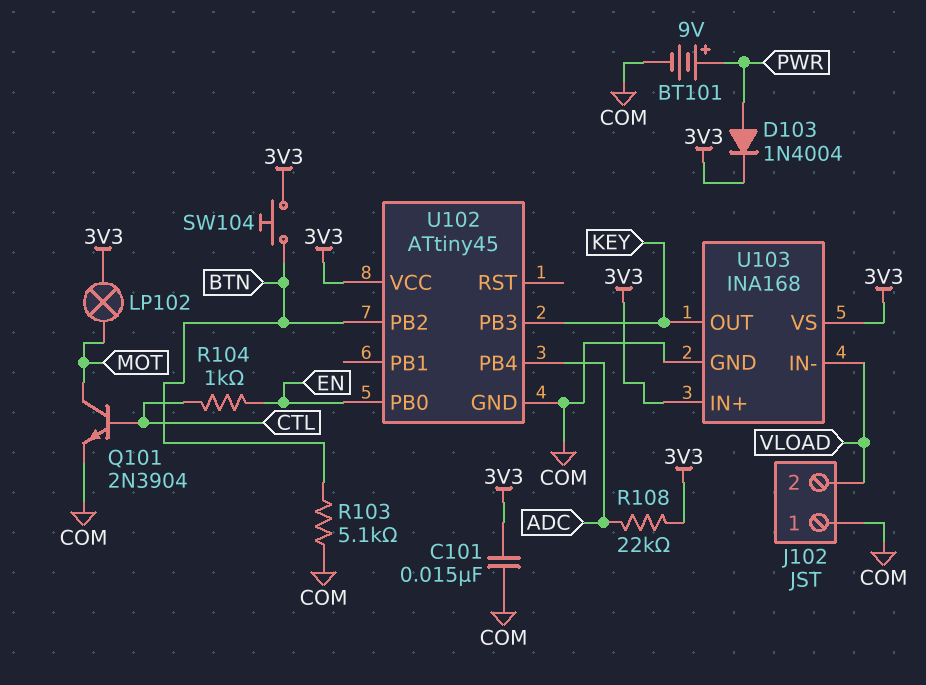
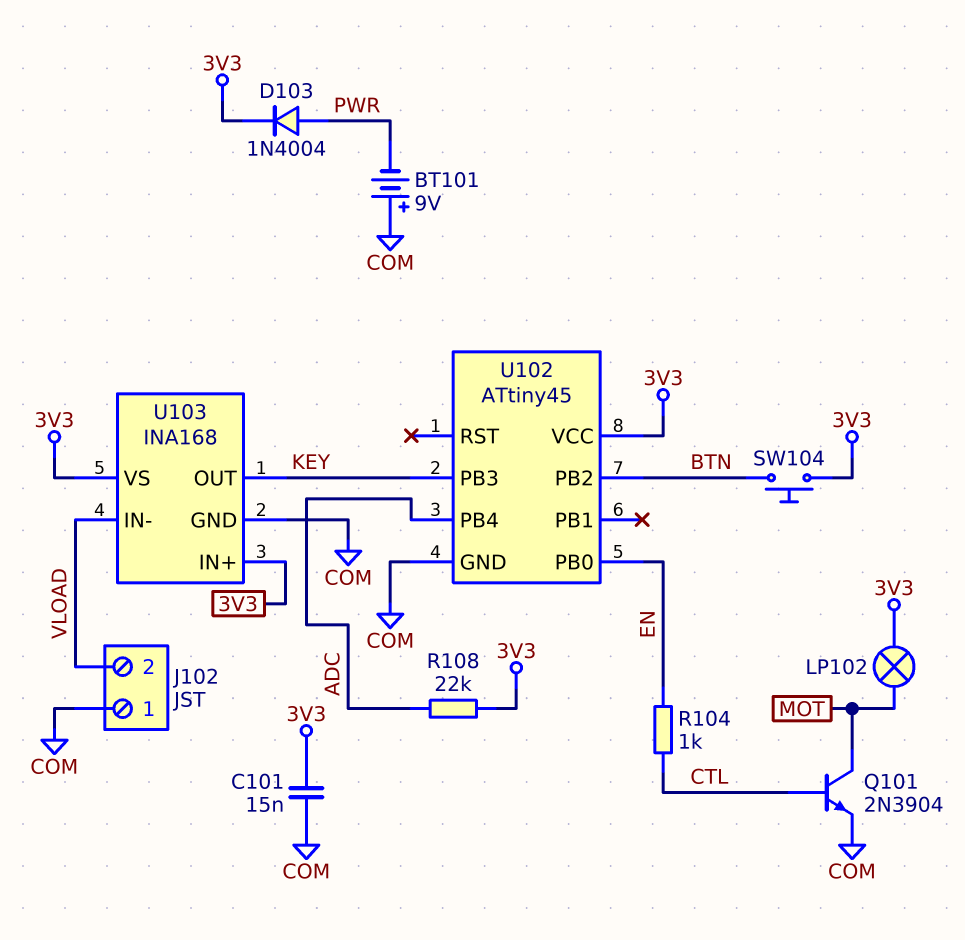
BT101: 9V (plus PWR, minus COM) -> 9V (plus COM, minus PWR)
R103: 5.1k (BTN, COM) -> none

